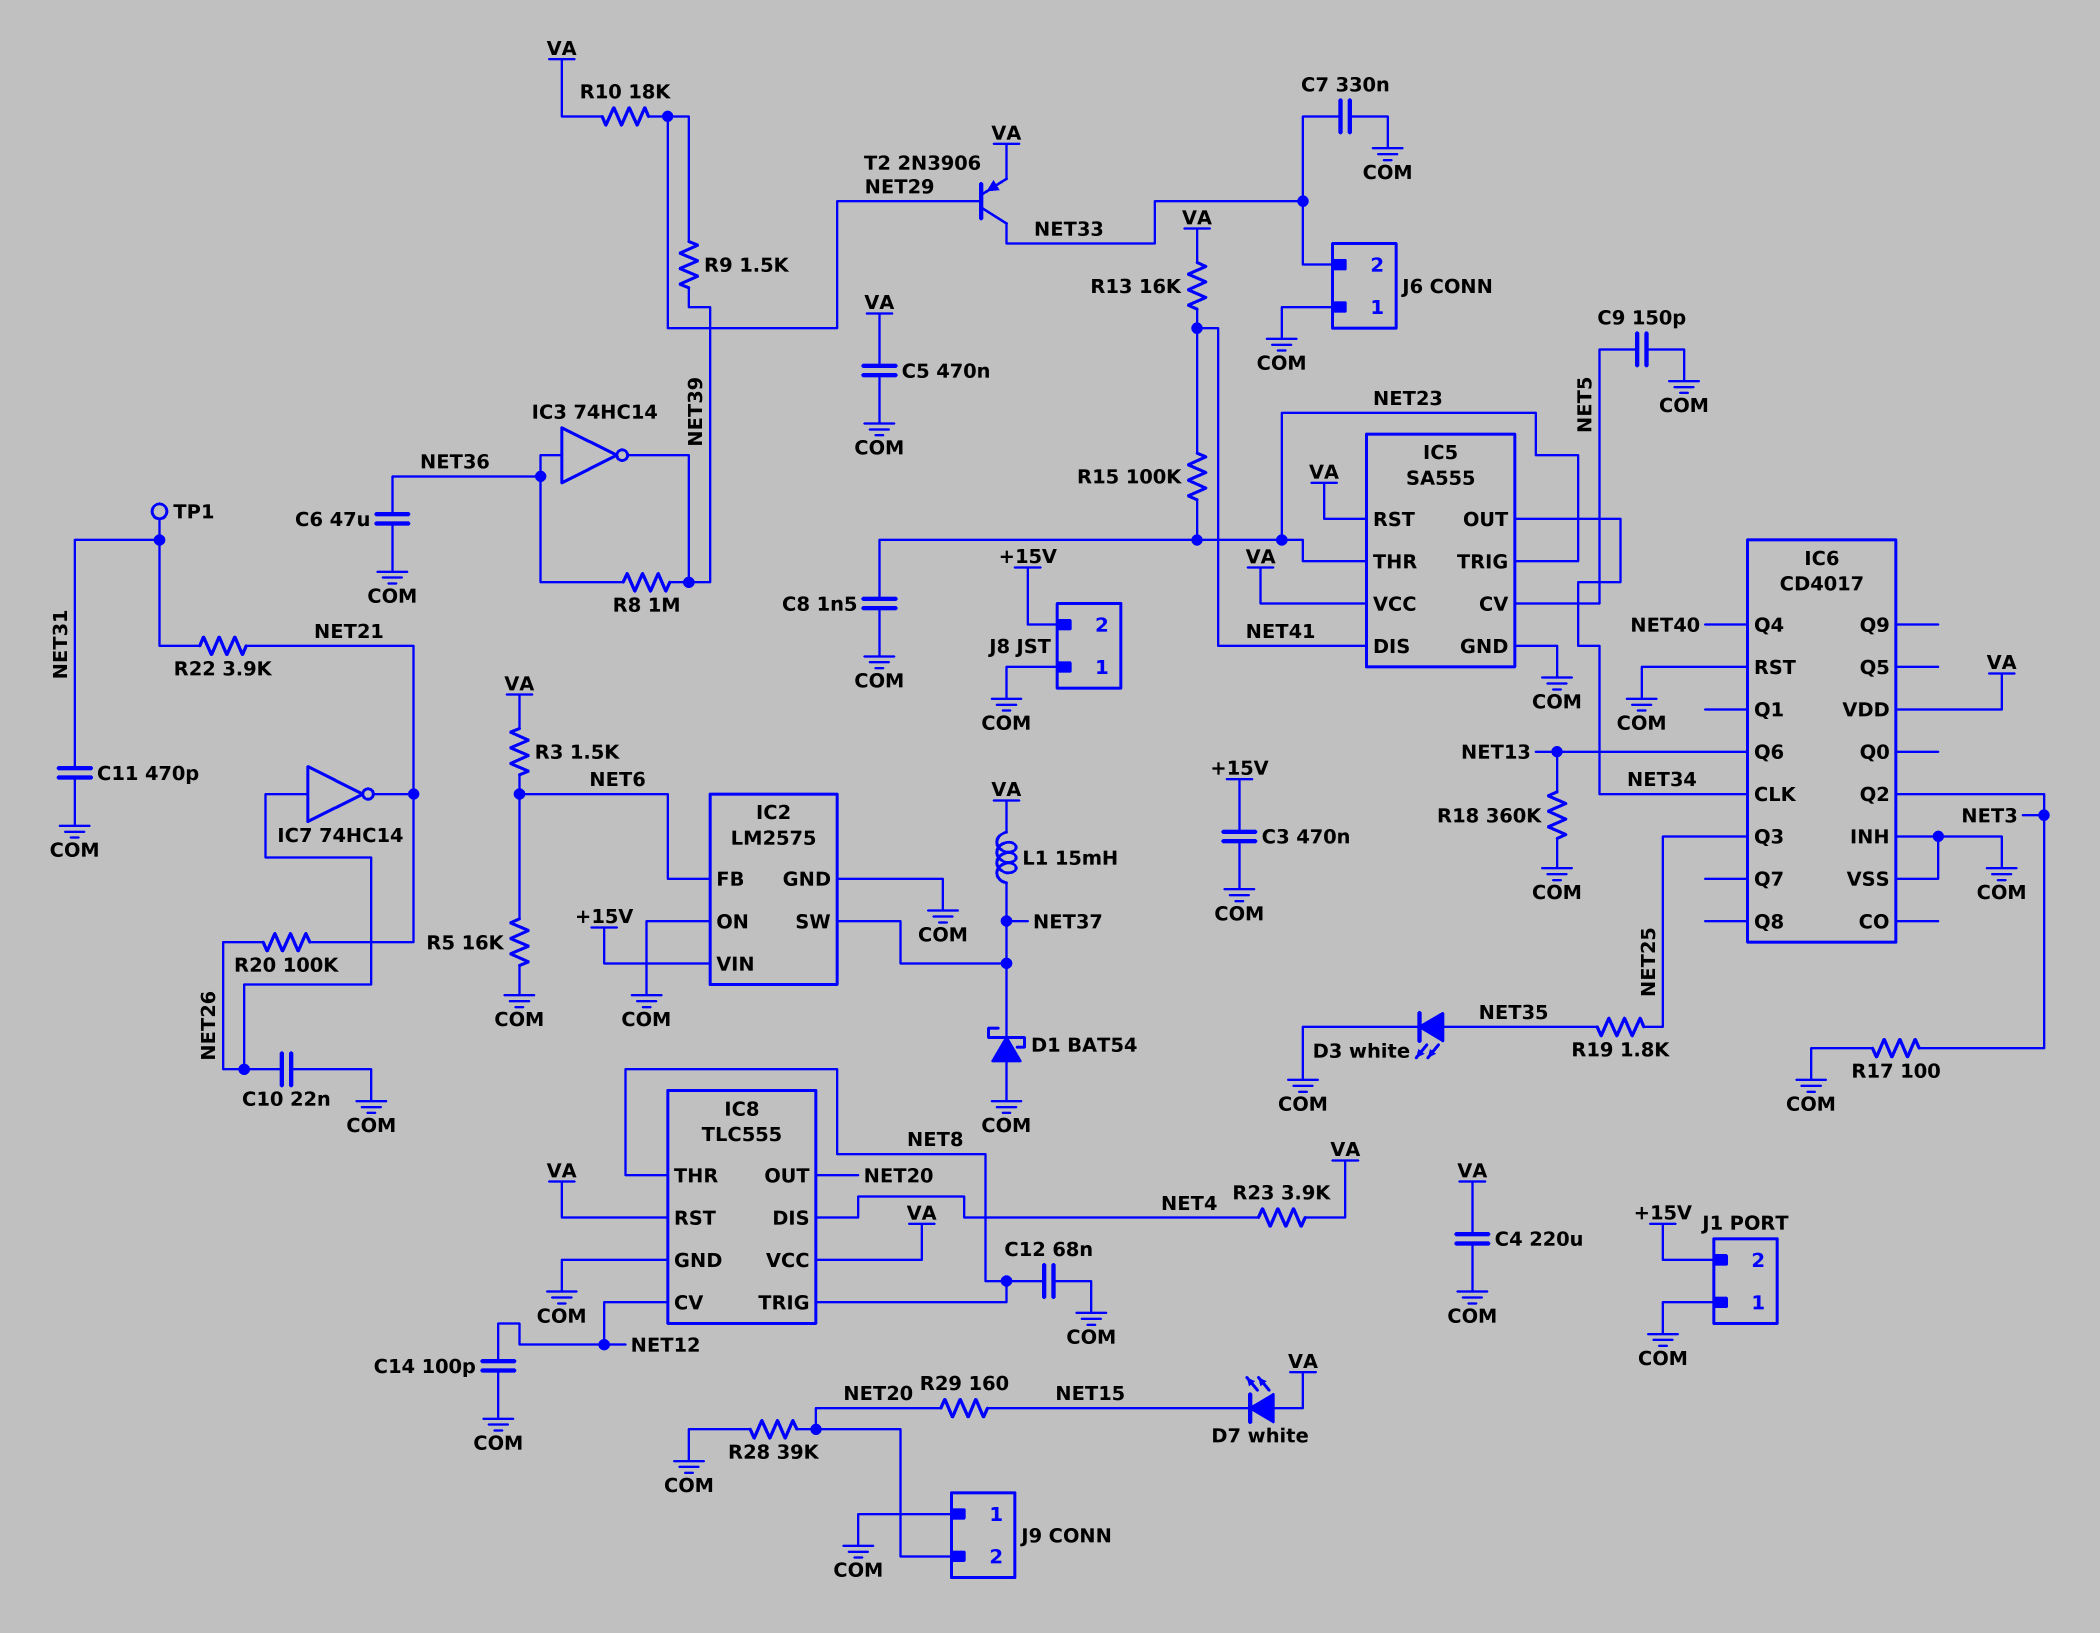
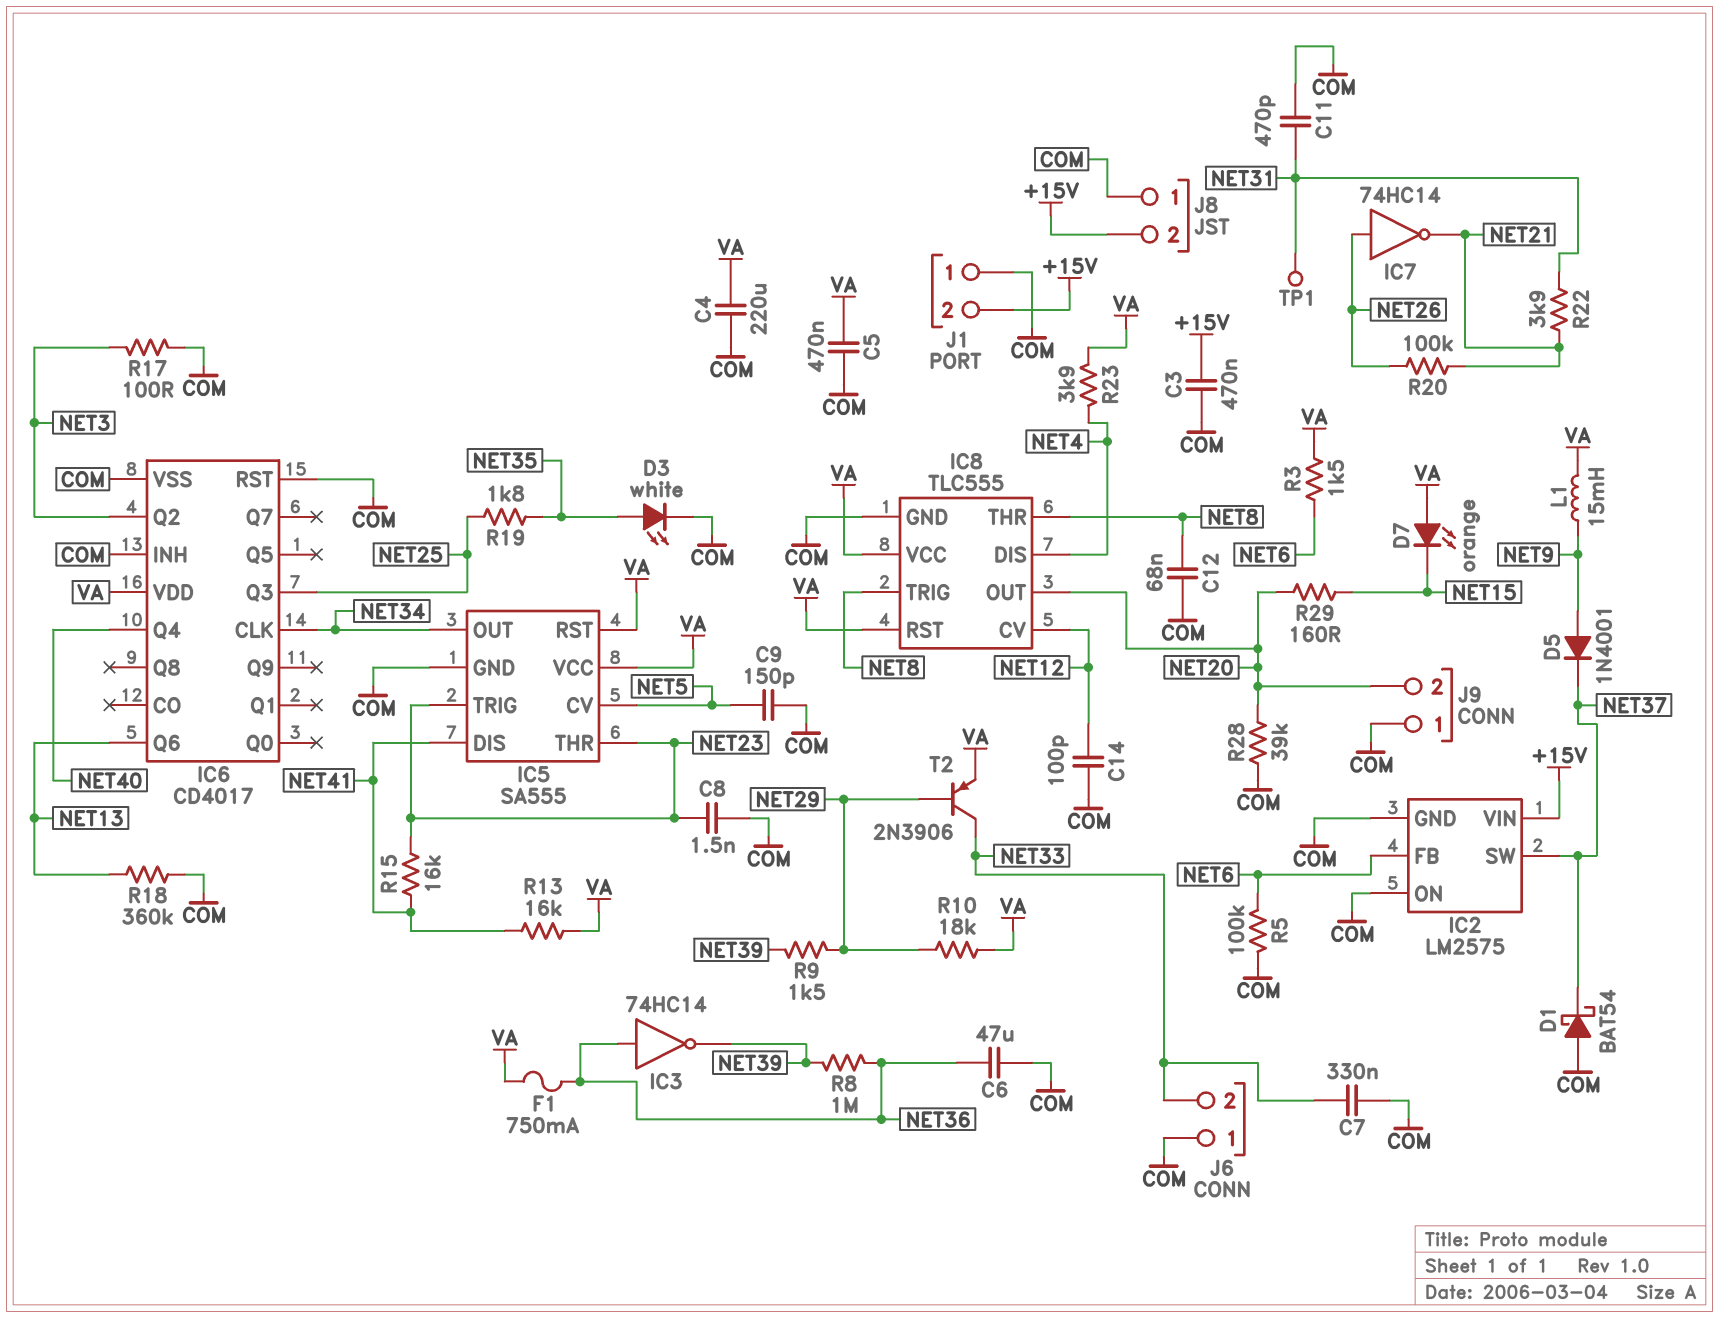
C10: 22nF (COM, NET26) -> none
D5: none -> diode 1N4001 (A NET9, K NET37)
D7: LED white (A VA, K NET15) -> LED orange (A VA, K NET15)
F1: none -> 750mA (NET36, VA)
L1: 15mH (NET37, VA) -> 15mH (NET9, VA)
R5: 16k (COM, NET6) -> 100k (COM, NET6)
R15: 100k (NET23, NET41) -> 16k (NET23, NET41)

